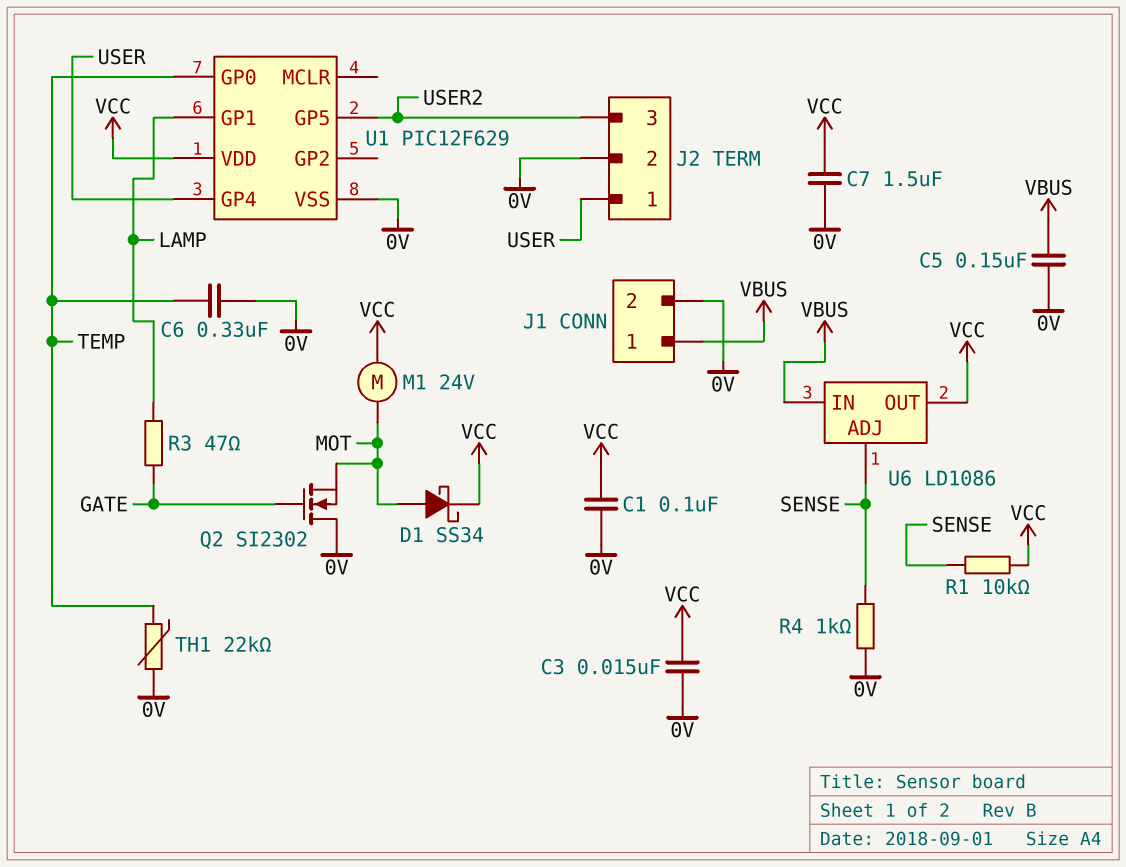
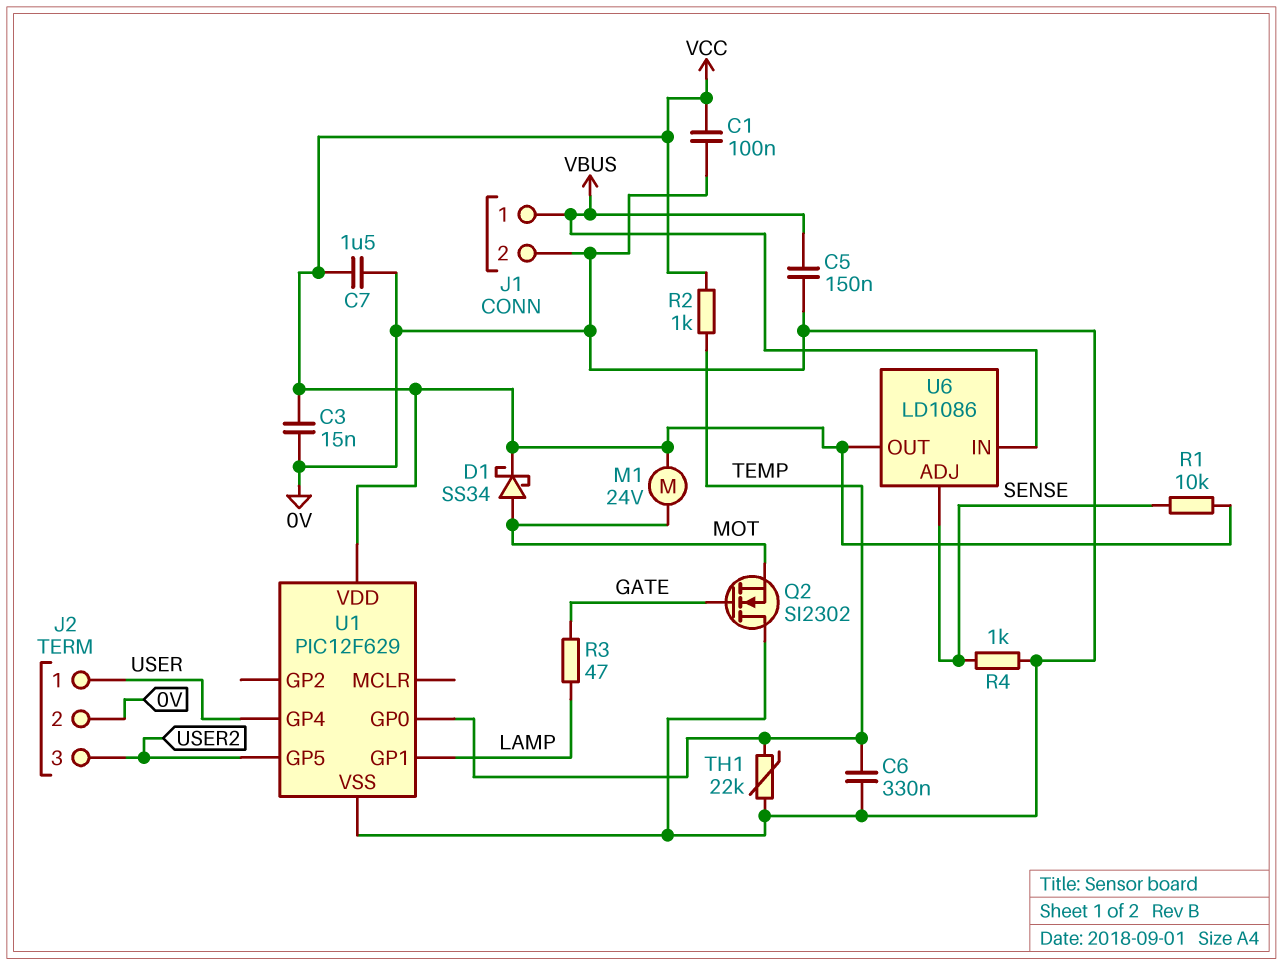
R2: none -> 1k (TEMP, VCC)

